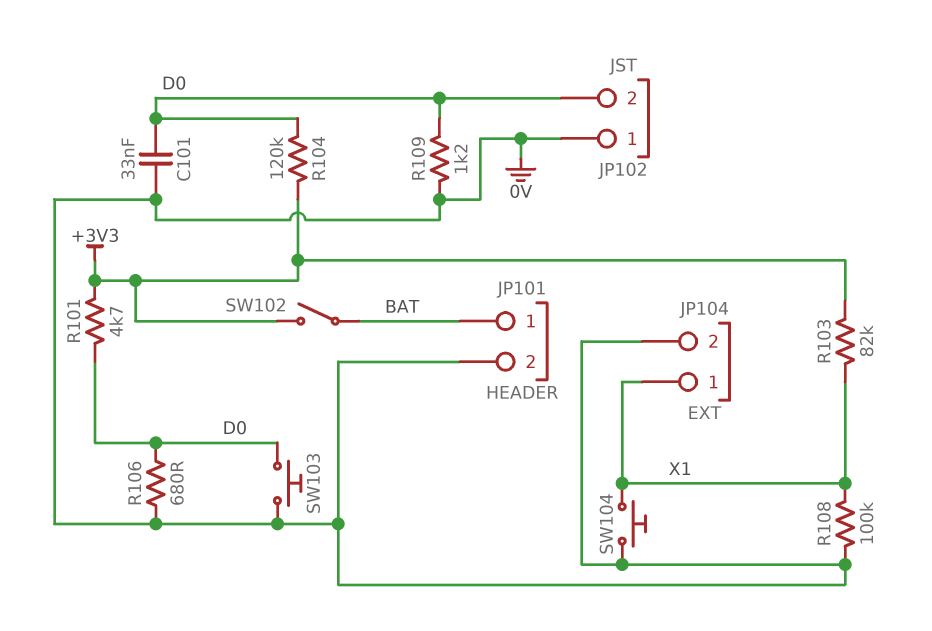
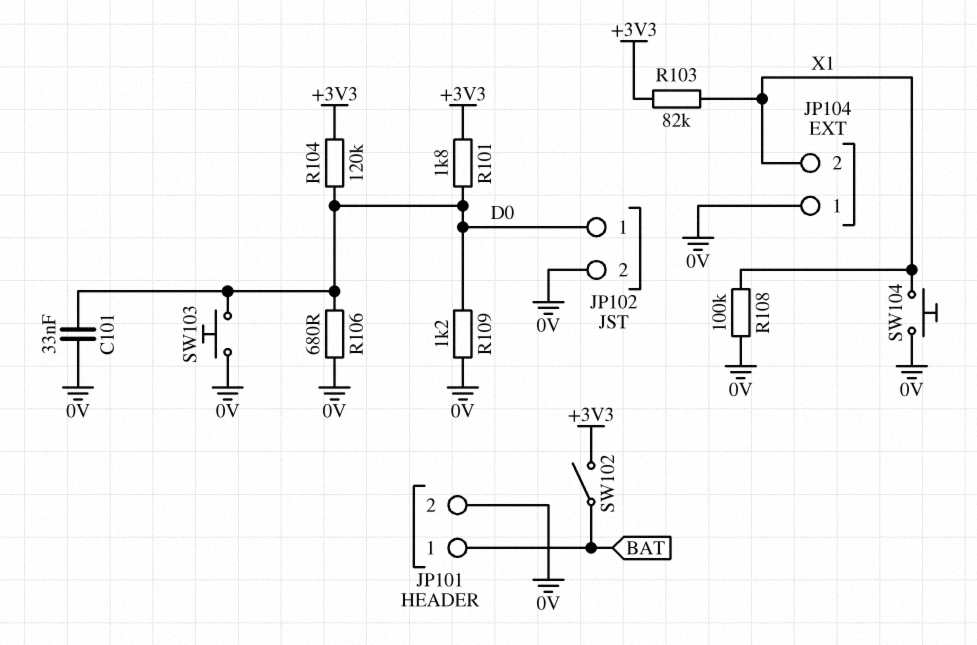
JP102 pin 1: 0V -> D0
JP102 pin 2: D0 -> 0V
JP104 pin 1: X1 -> 0V
JP104 pin 2: 0V -> X1
R101: 4.7k (+3V3, D0) -> 1.8k (+3V3, D0)

